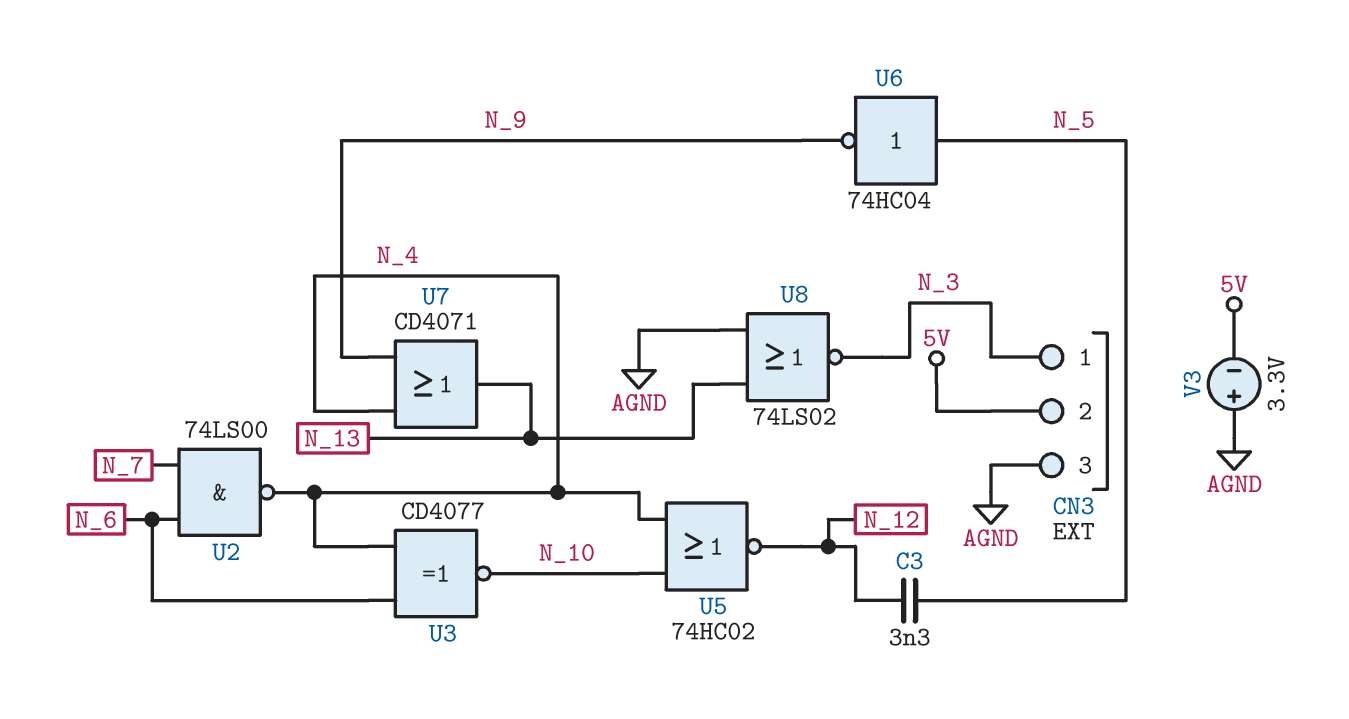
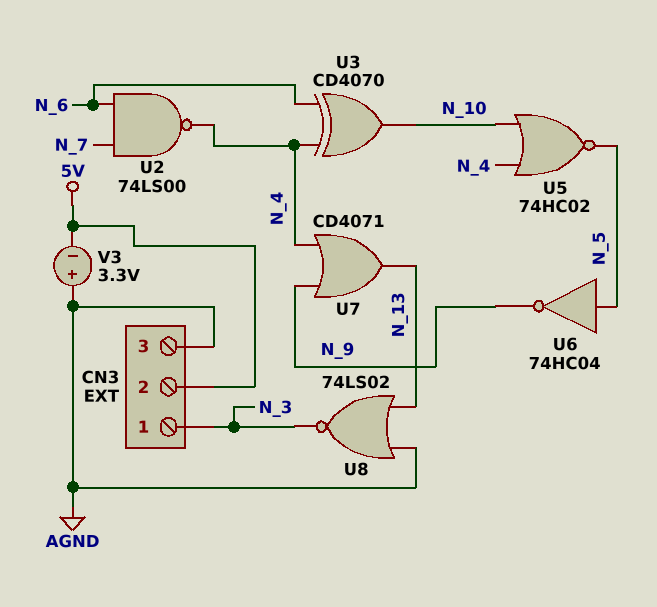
C3: 3.3nF (N_5, N_12) -> none
U3: XNOR CD4077 (in N_4, in N_6, out N_10) -> XOR CD4070 (in N_4, in N_6, out N_10)
U5: NOR 74HC02 (in N_4, in N_10, out N_12) -> NOR 74HC02 (in N_4, in N_10, out N_5)

